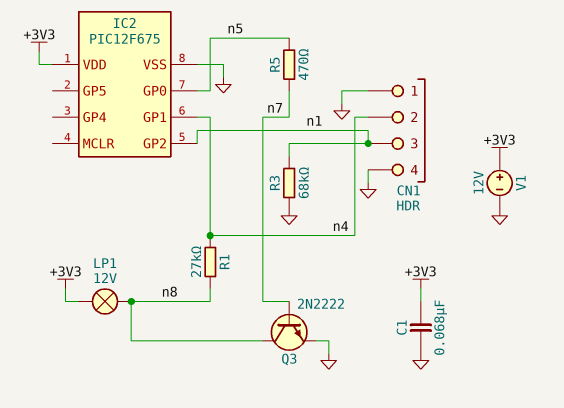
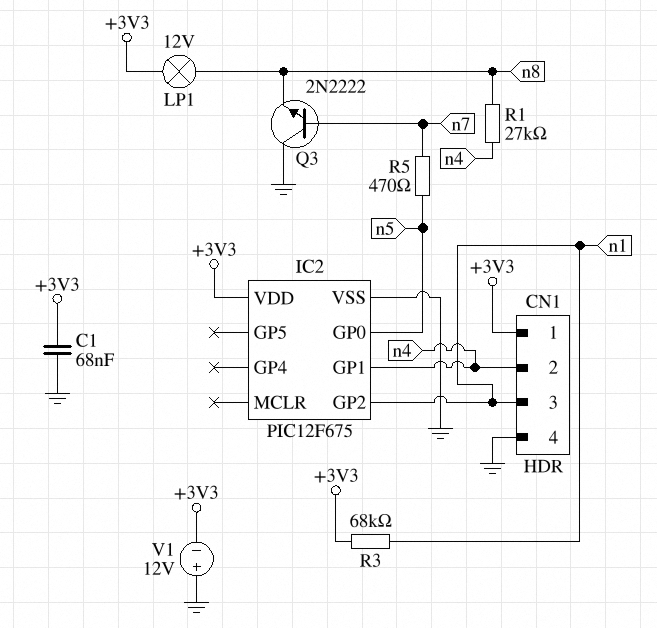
CN1 pin 1: GND -> +3V3
Q3: NPN 2N2222 (B n7, C n8, E GND) -> NPN 2N2222 (B n7, C GND, E n8)
R3: 68k (GND, n1) -> 68k (+3V3, n1)
V1: 12V (plus +3V3, minus GND) -> 12V (plus GND, minus +3V3)

